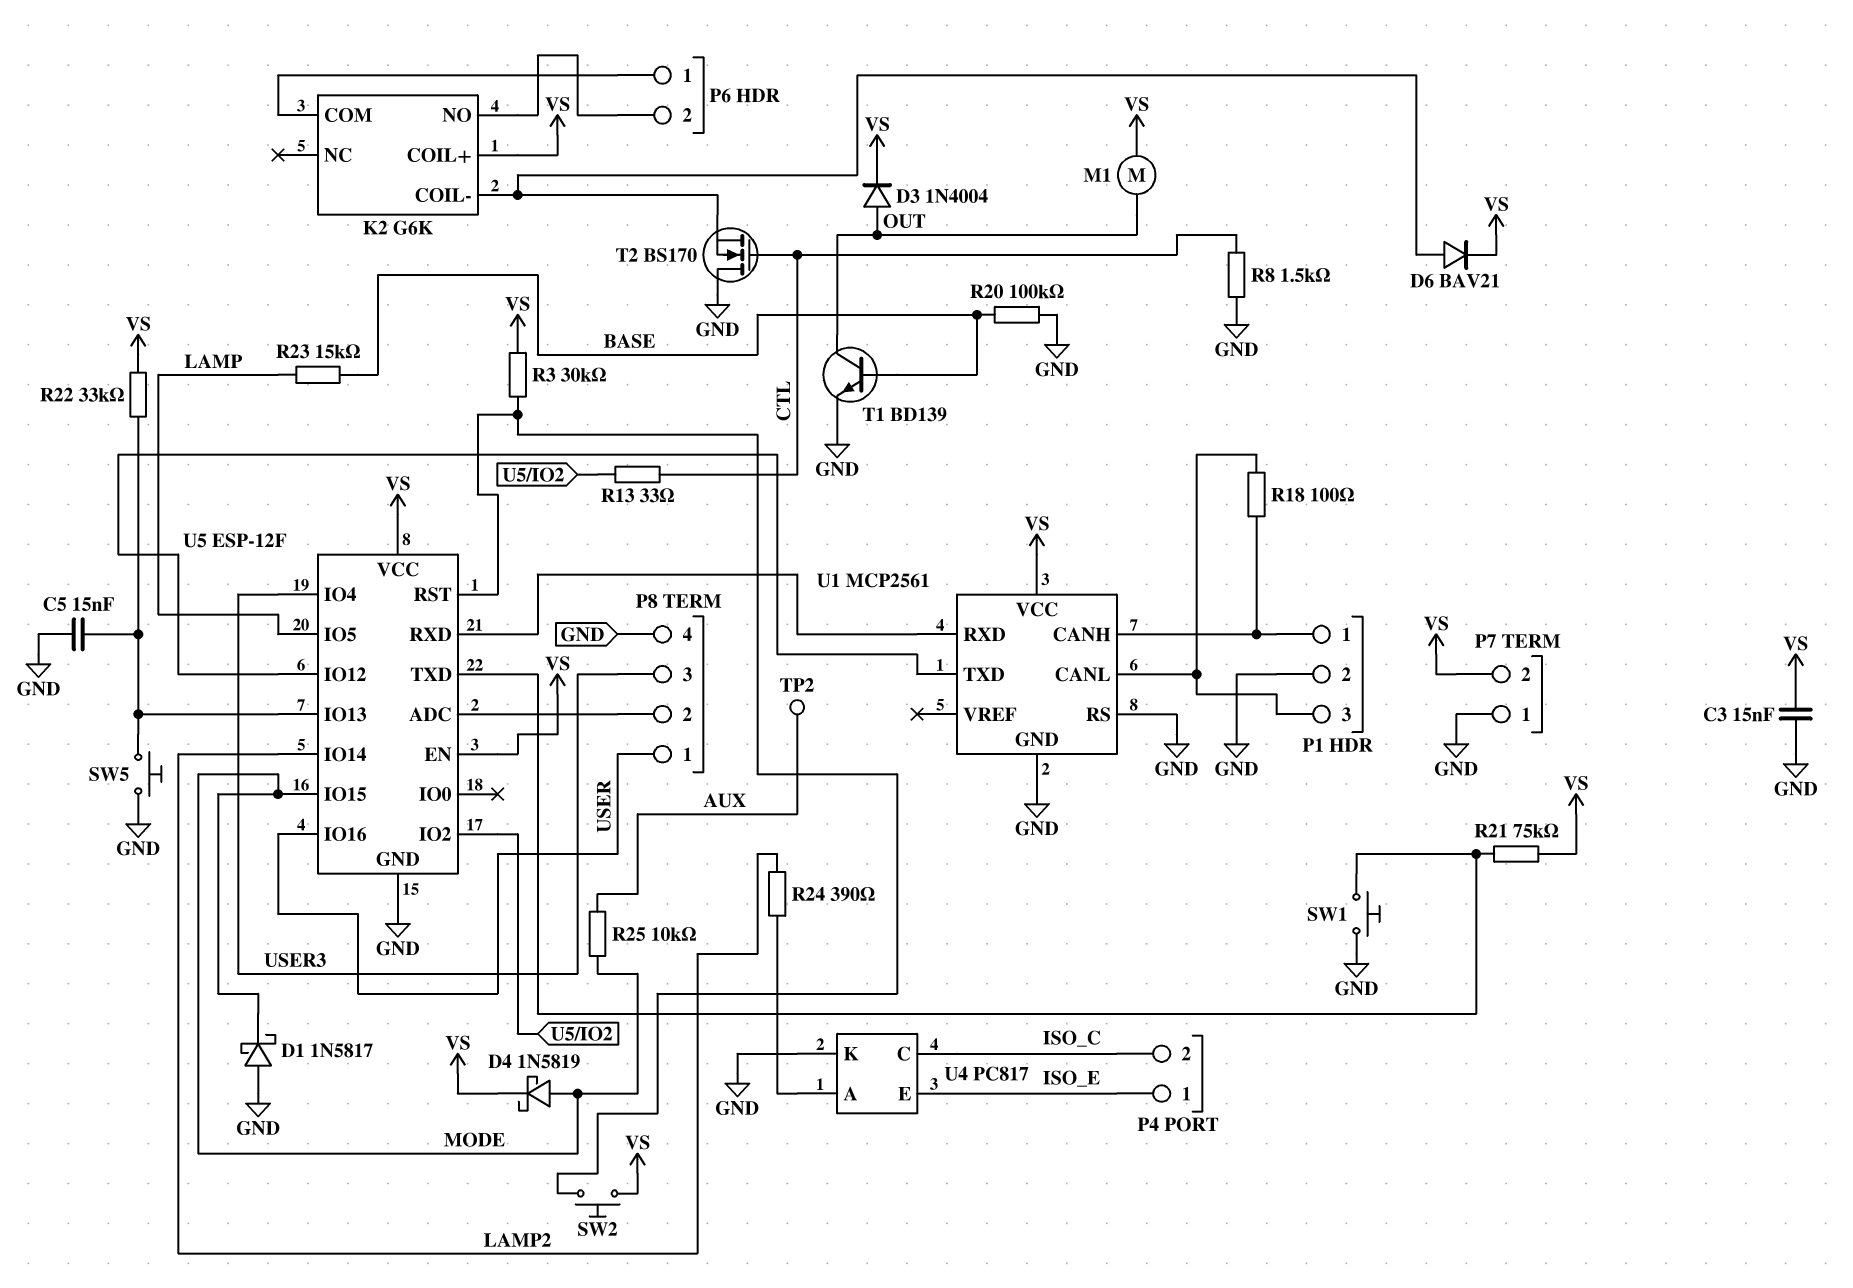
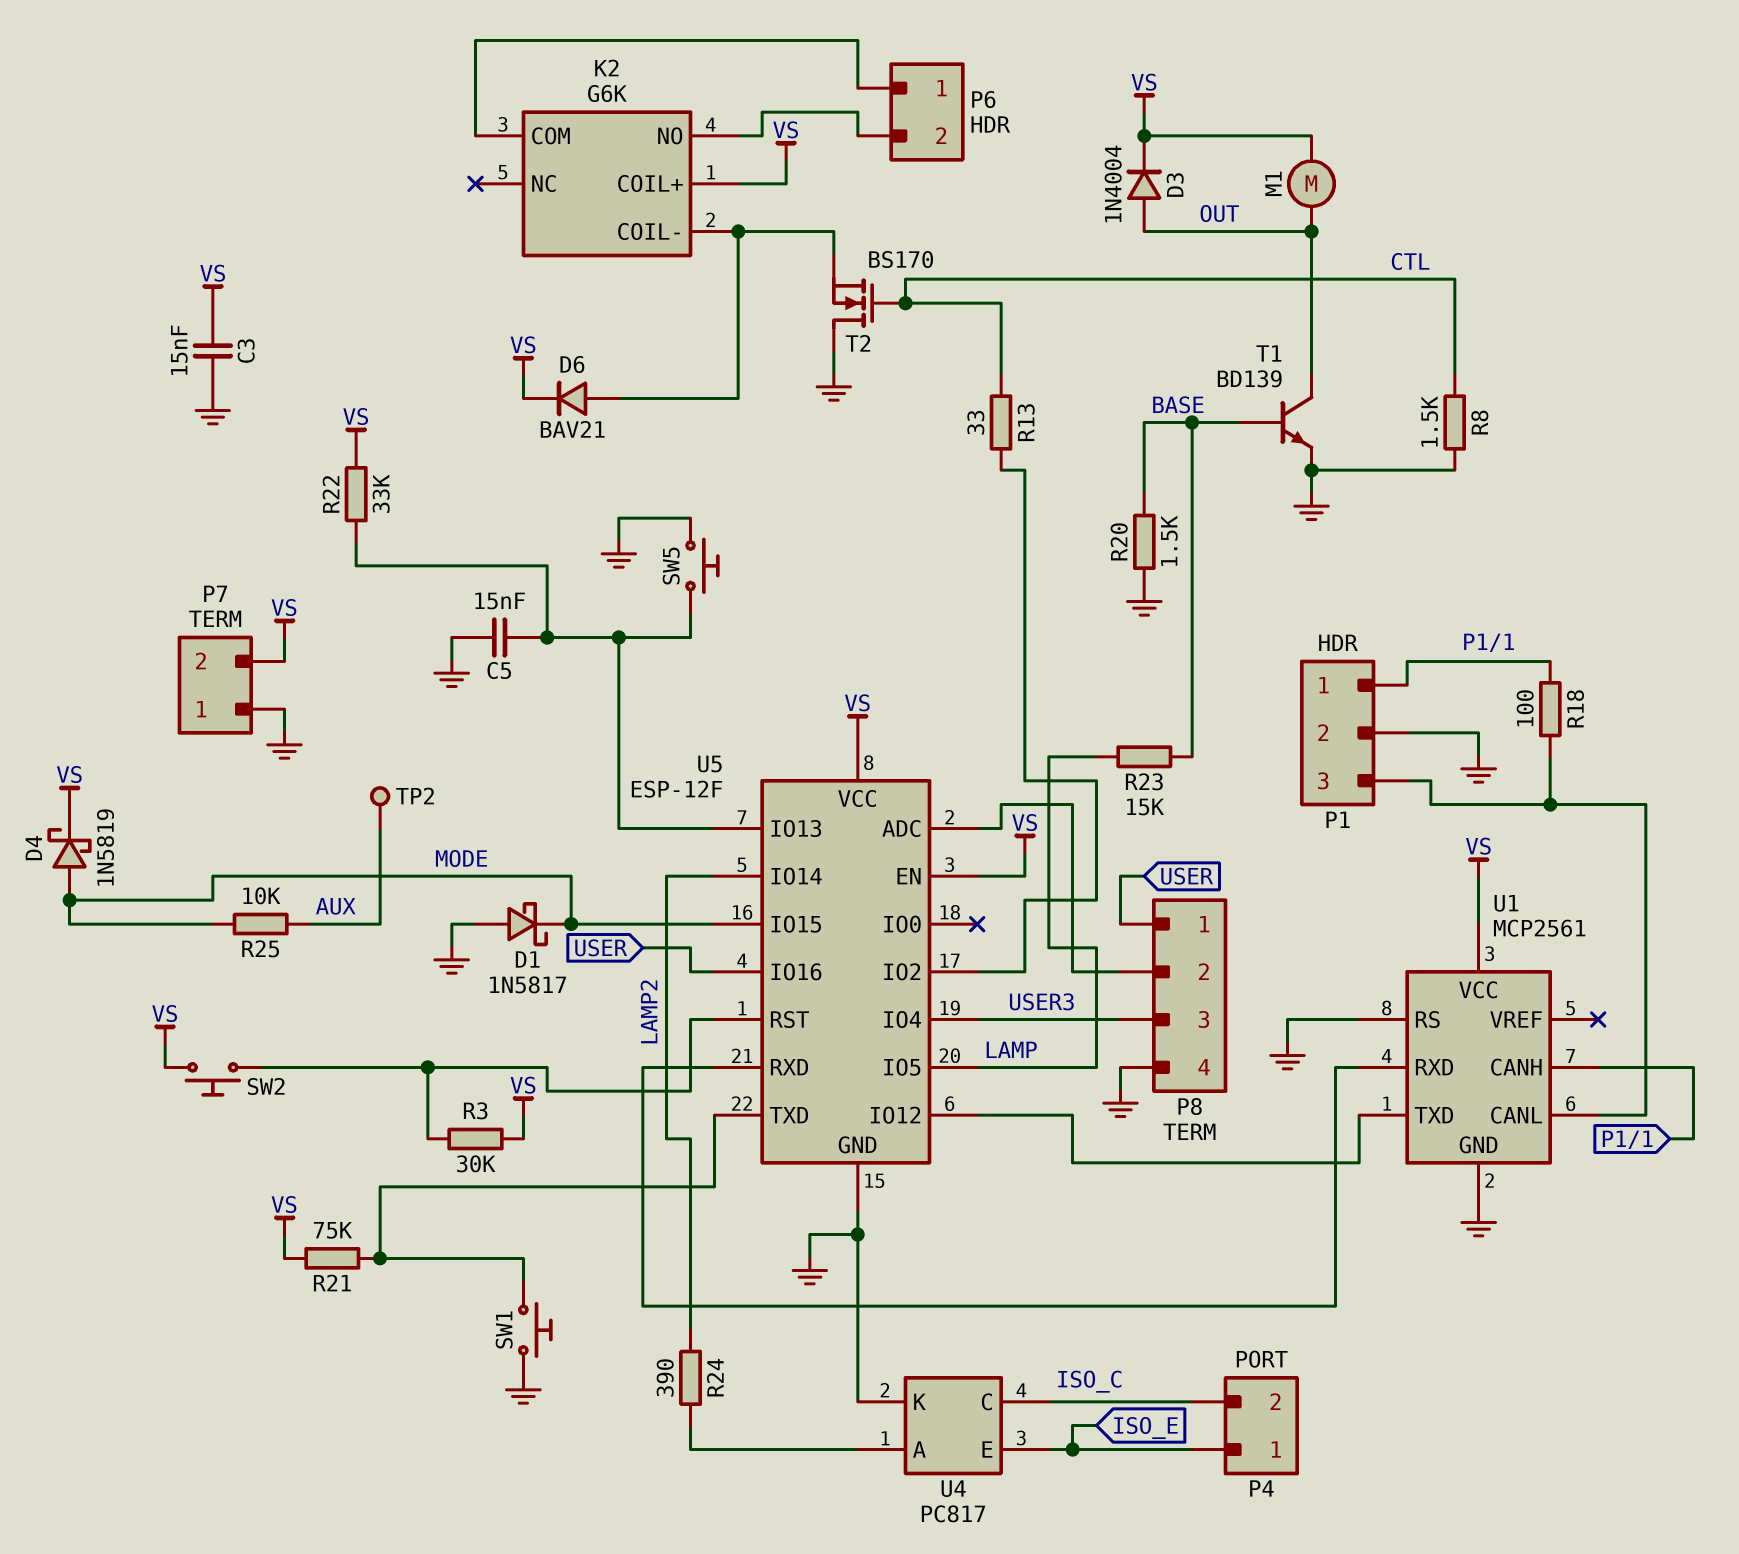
R20: 100k (BASE, GND) -> 1.5k (BASE, GND)

